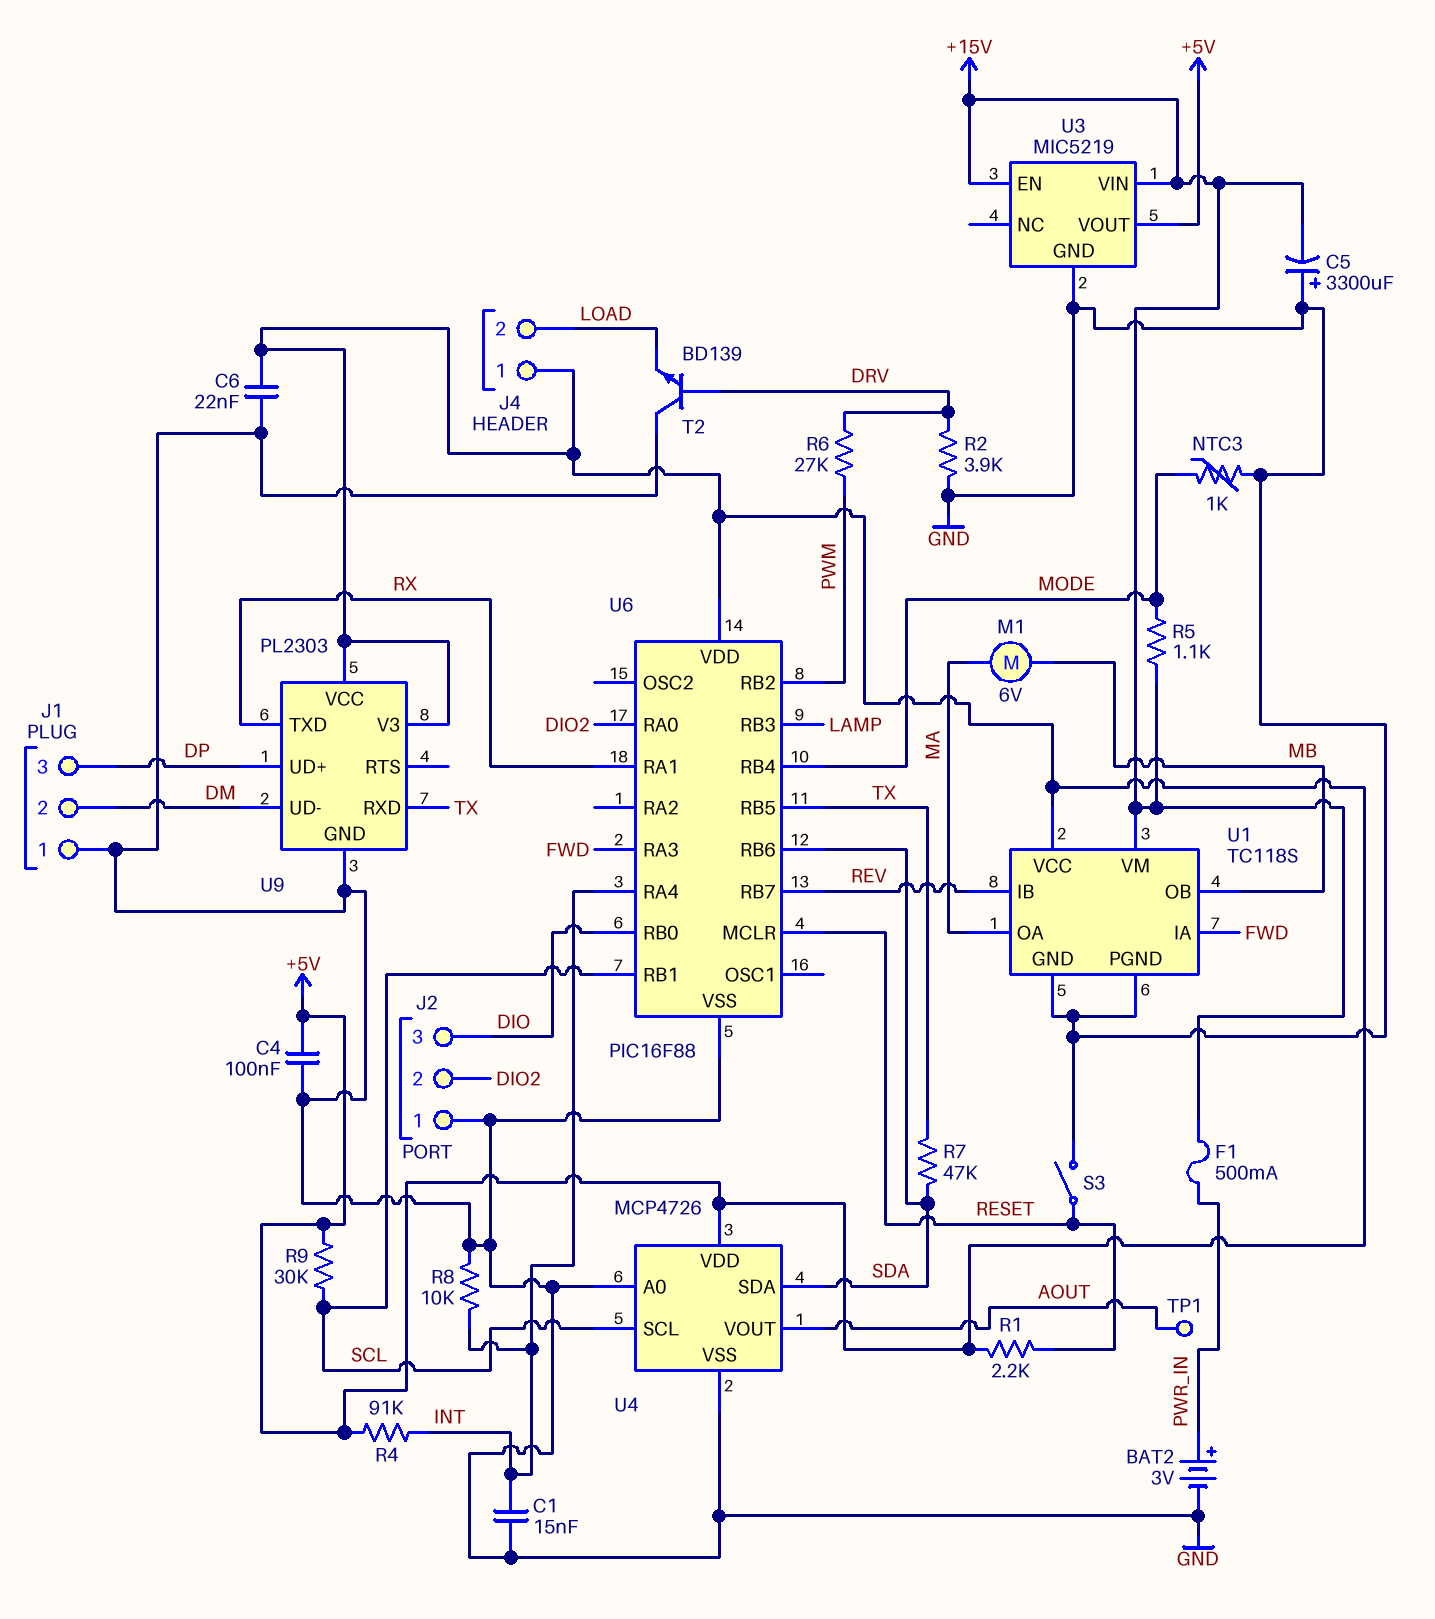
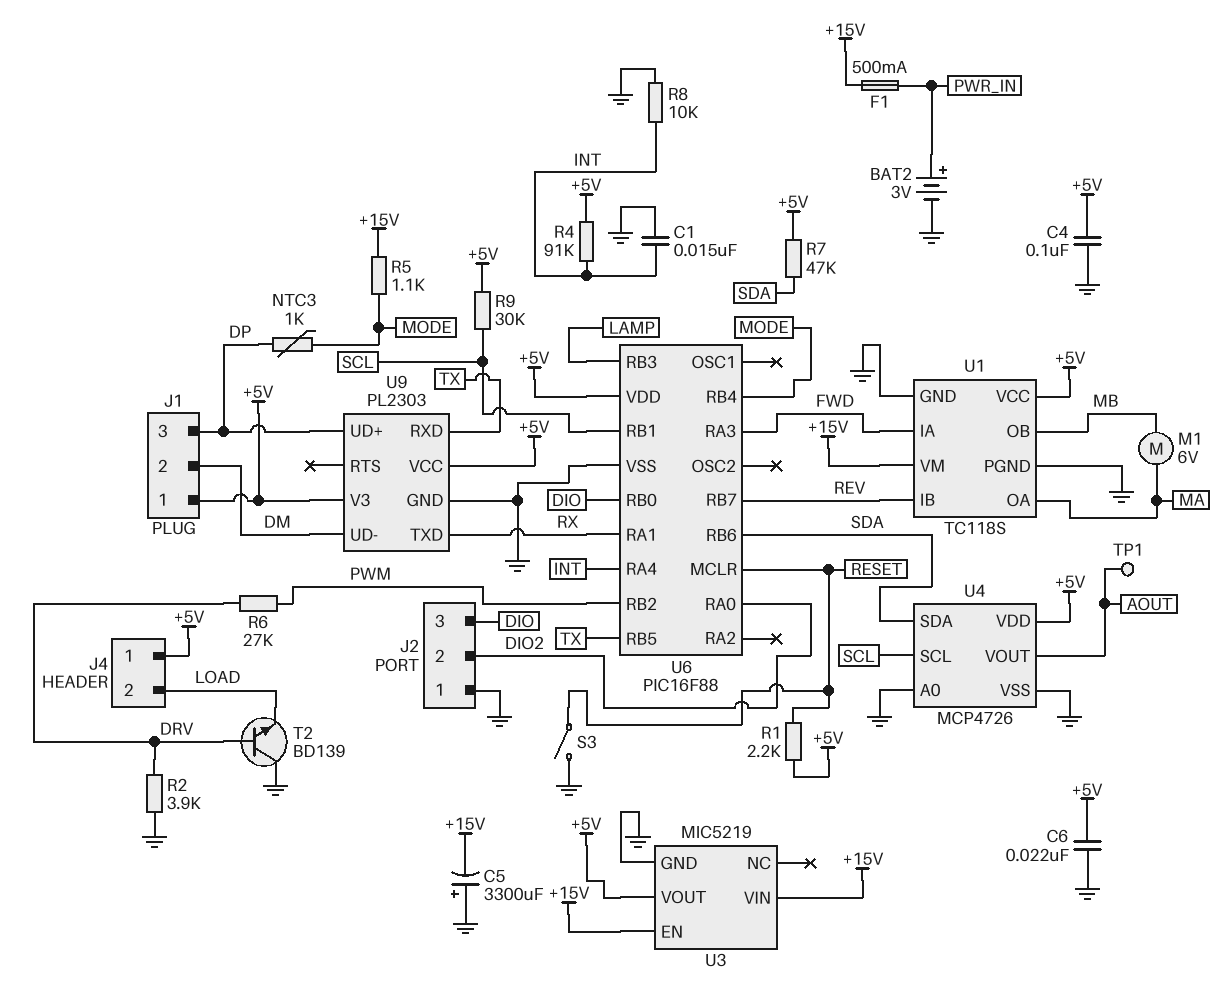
J1 pin 1: GND -> +5V
NTC3: 1k (GND, MODE) -> 1k (DP, MODE)
R7: 47k (SDA, TX) -> 47k (+5V, SDA)

